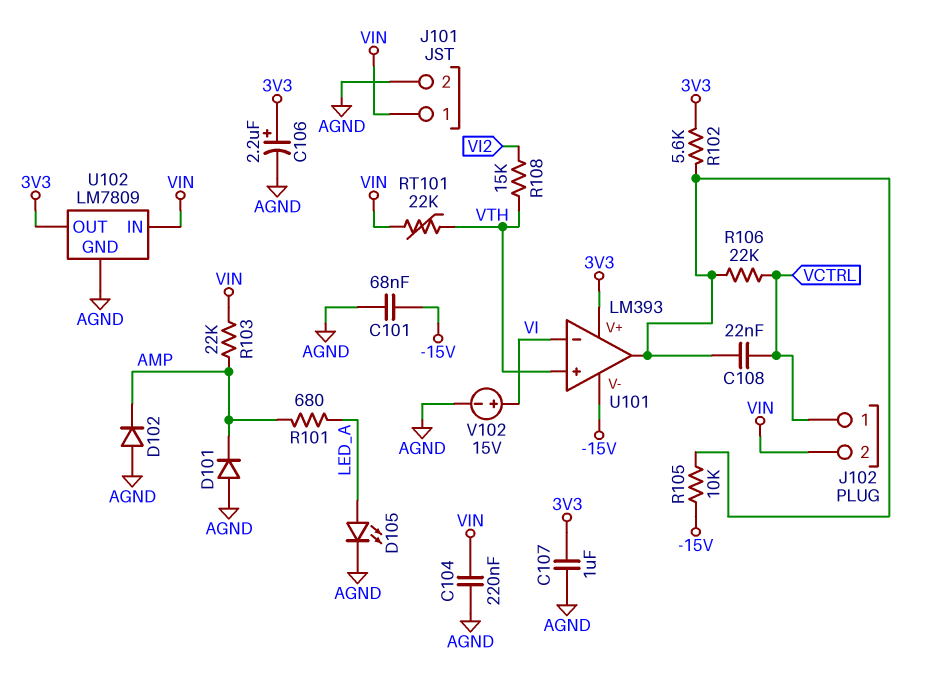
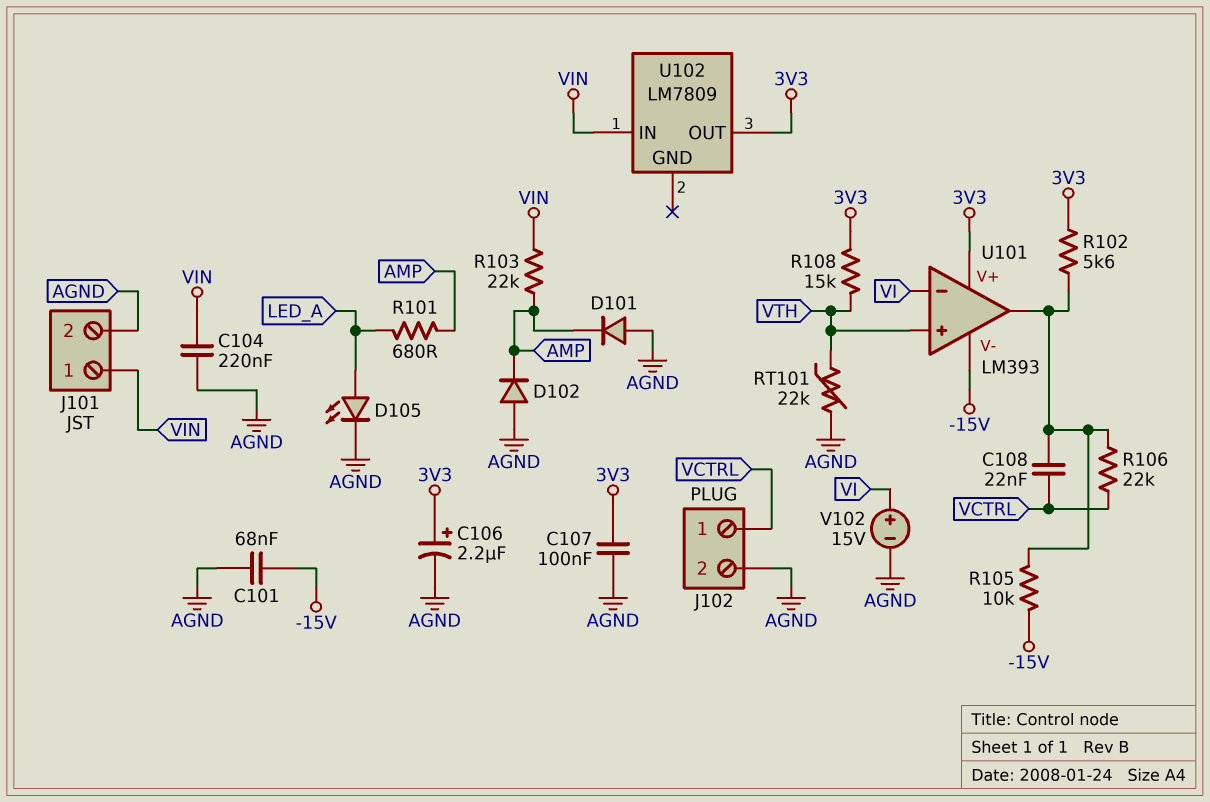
C107: 1uF (3V3, AGND) -> 100nF (3V3, AGND)
J102 pin 2: VIN -> AGND
R108: 15k (VI2, VTH) -> 15k (3V3, VTH)
RT101: 22k (VIN, VTH) -> 22k (AGND, VTH)
U102 pin GND: AGND -> none

